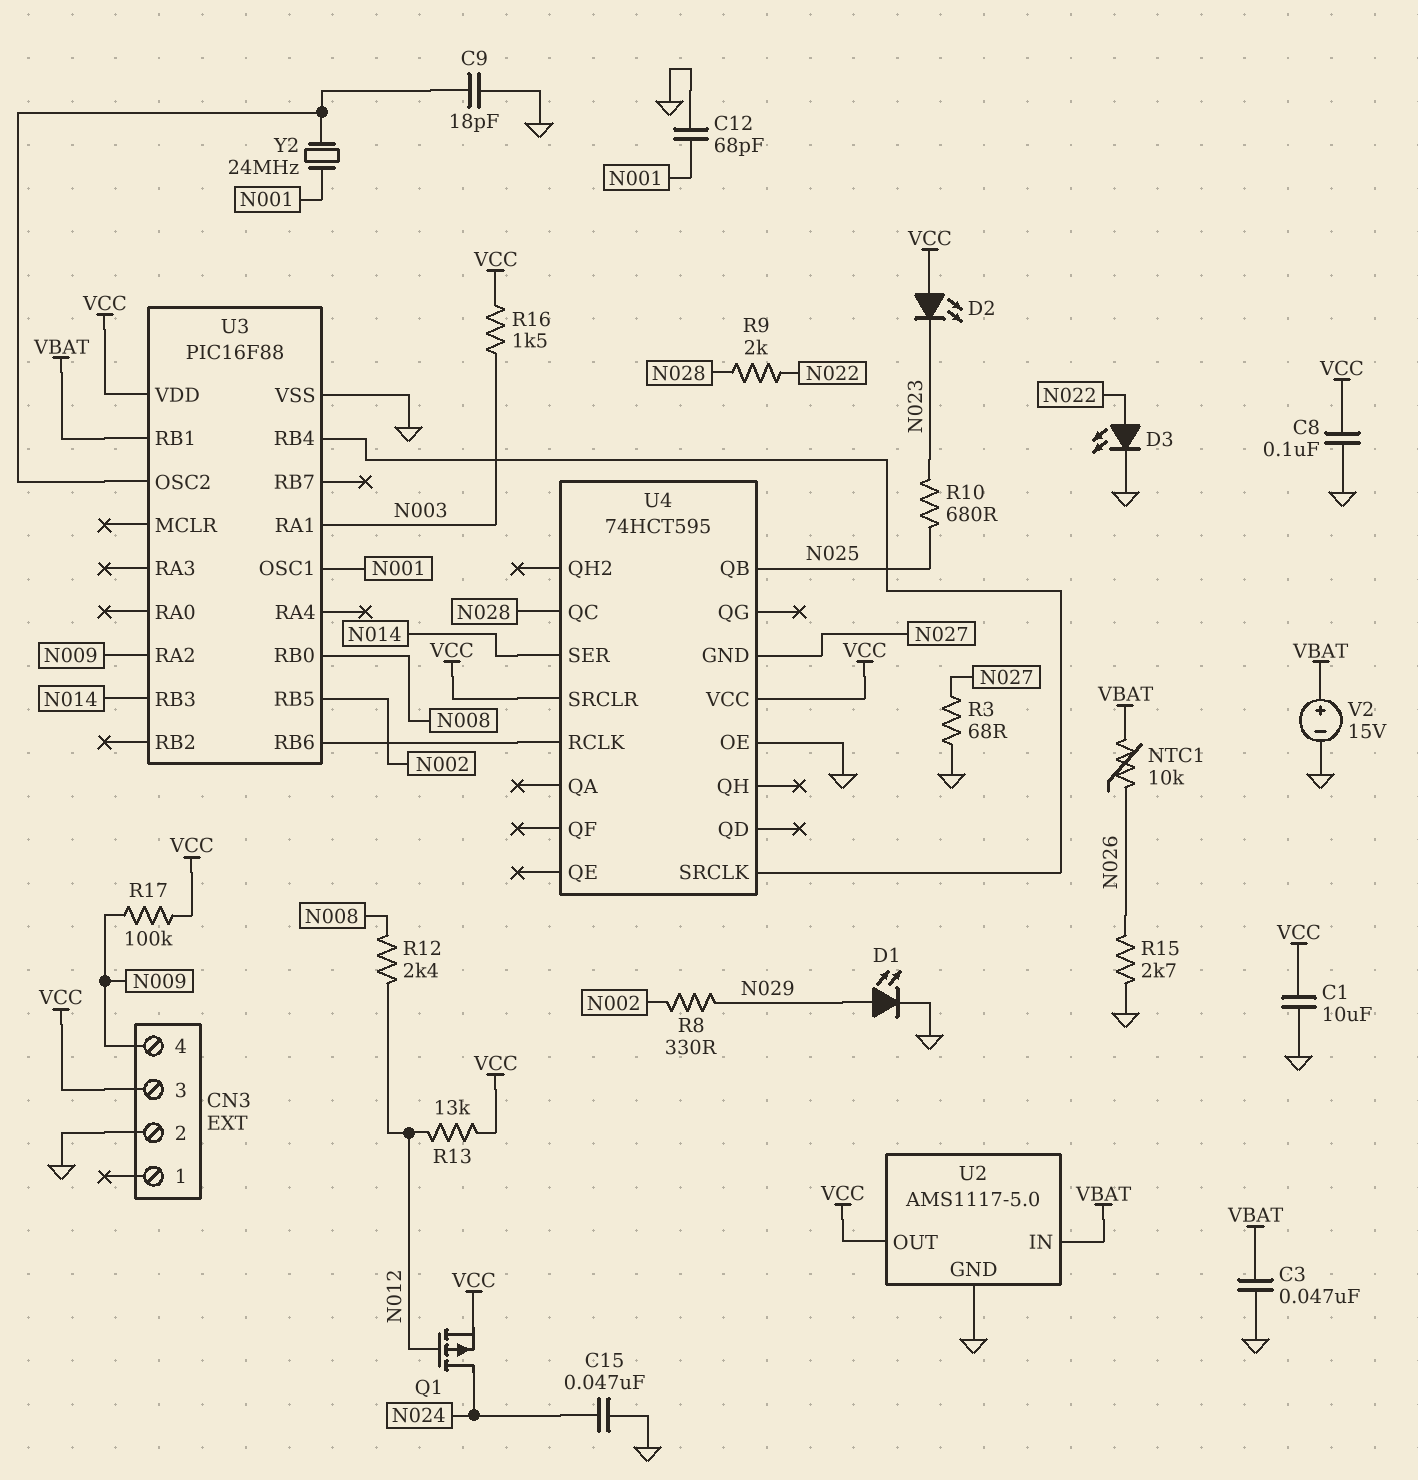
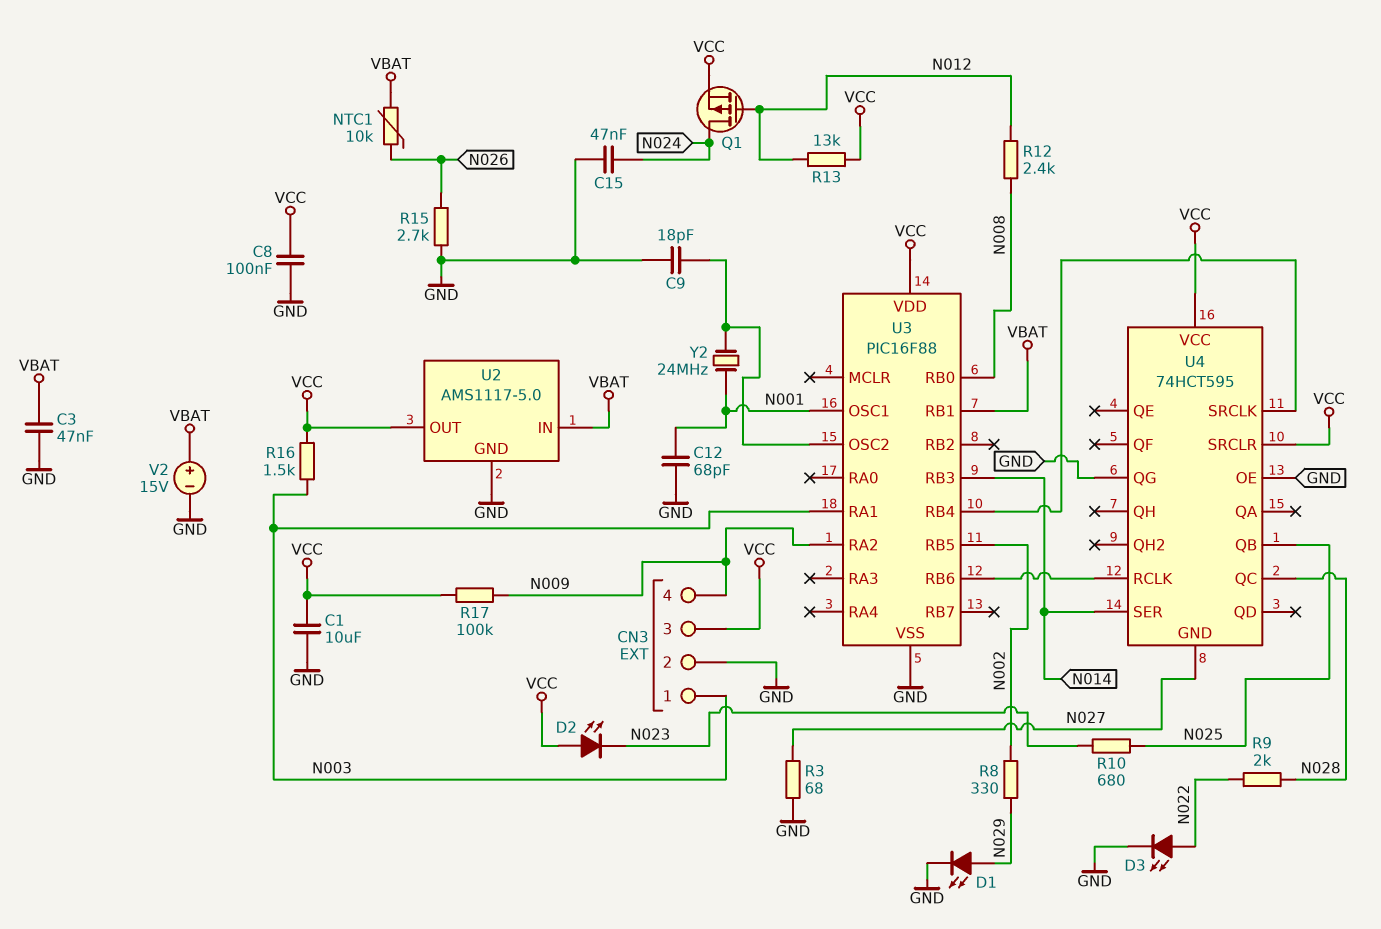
CN3 pin 1: none -> N003
U4 pin QG: none -> GND

